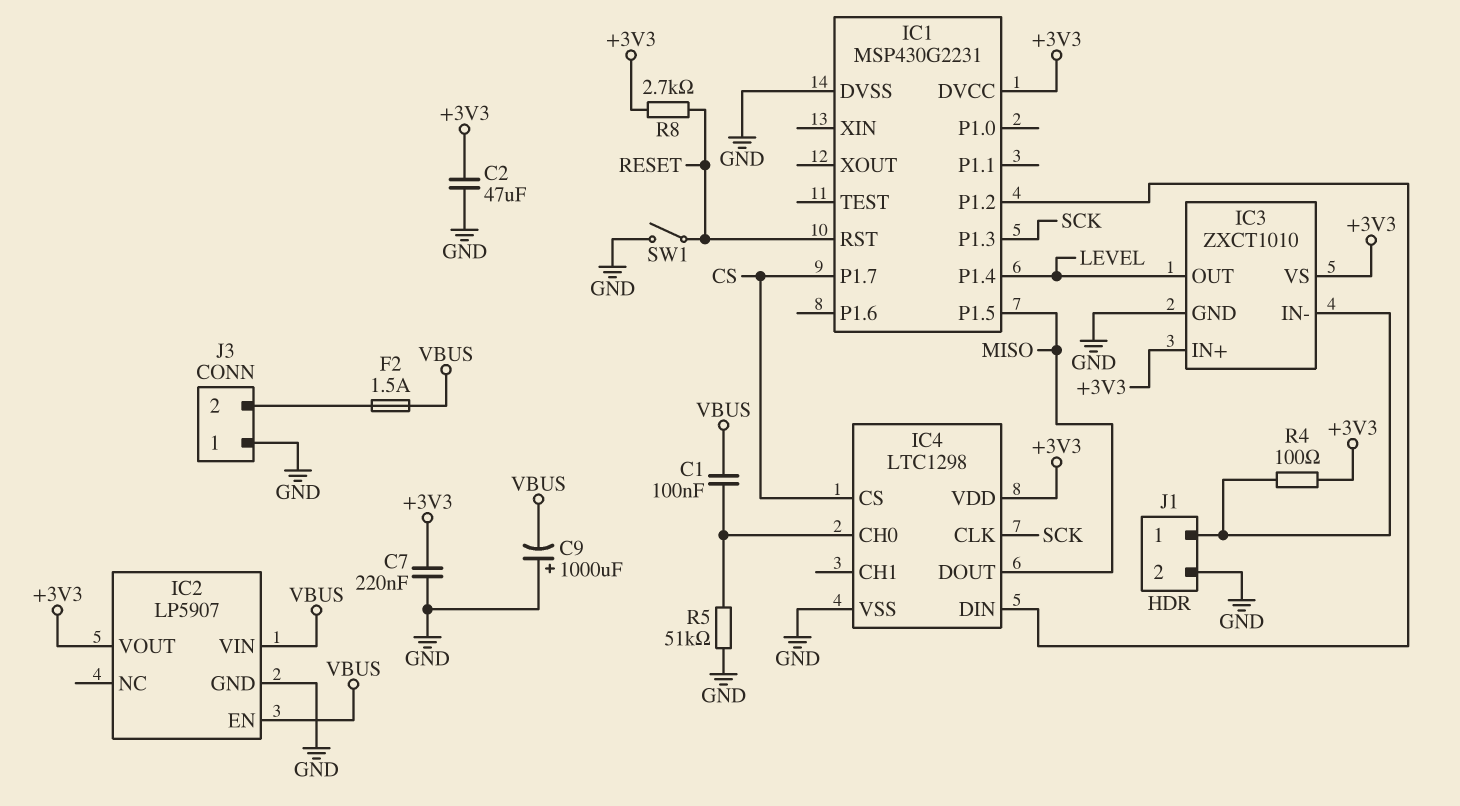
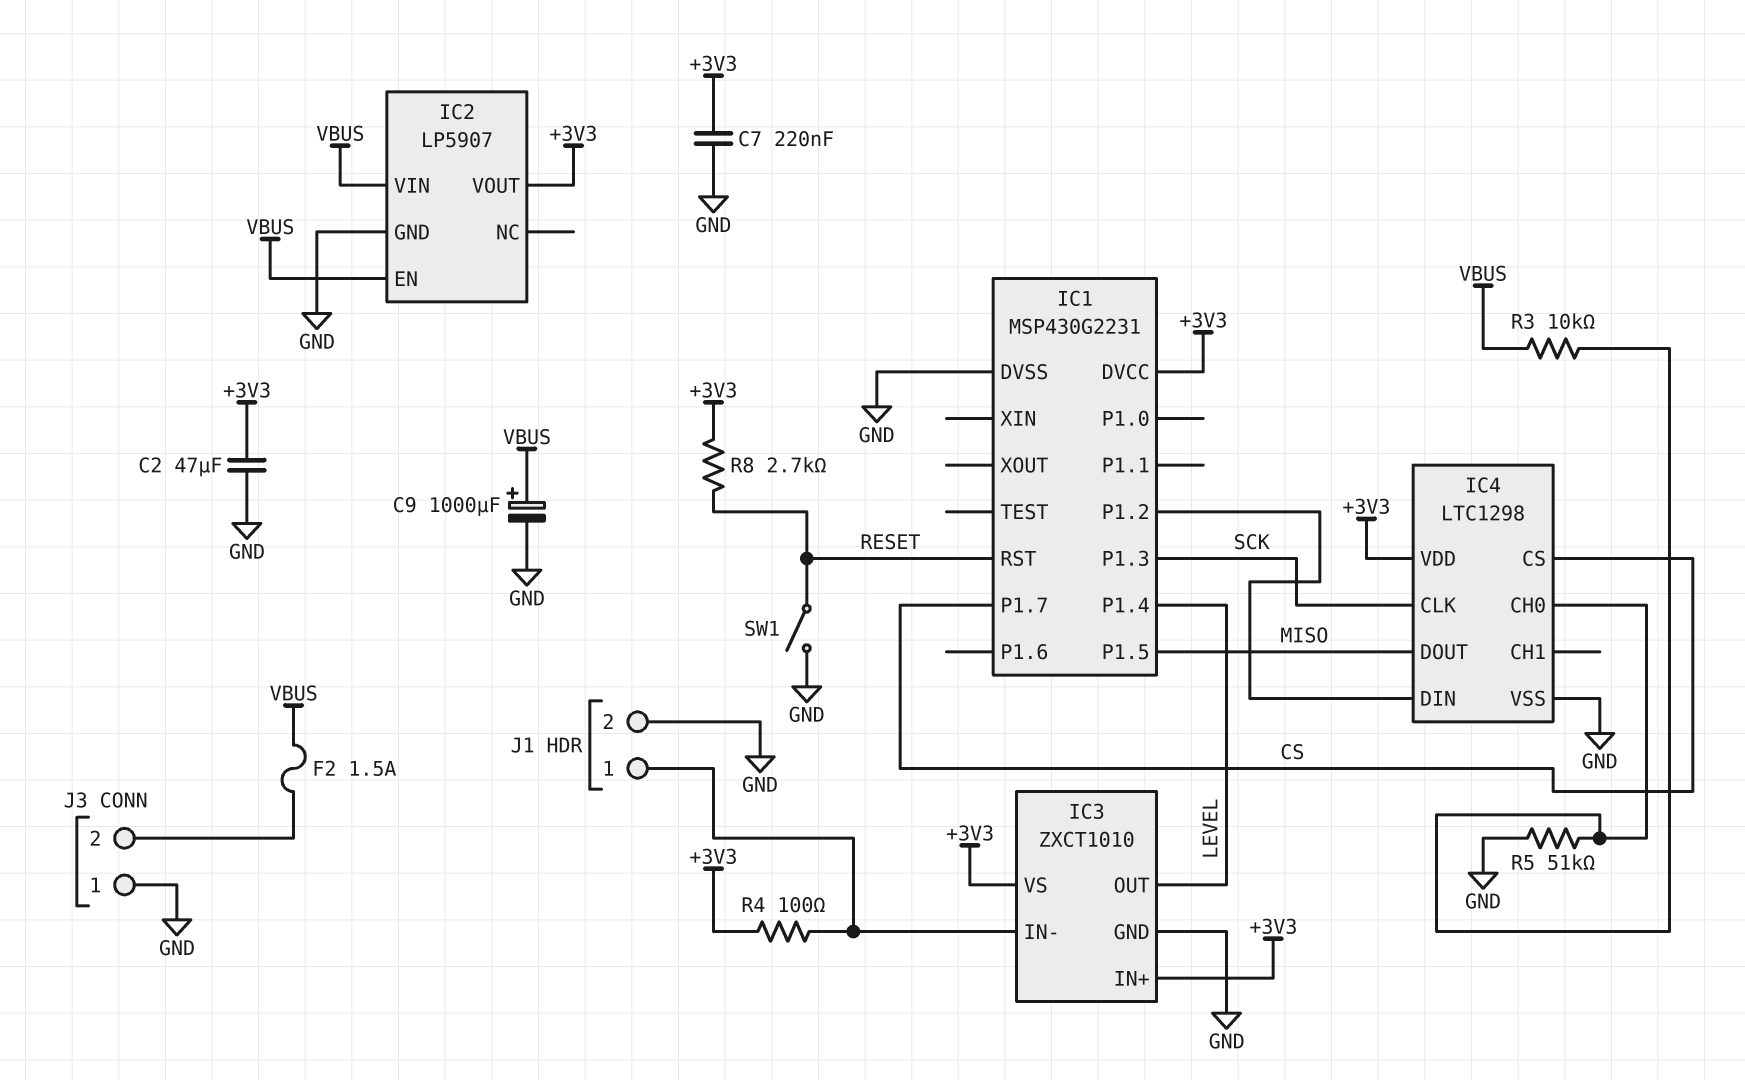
C1: 100nF (IC4/CH0, VBUS) -> none
C9: 1000uF (plus GND, minus VBUS) -> 1000uF (plus VBUS, minus GND)
R3: none -> 10k (IC4/CH0, VBUS)

